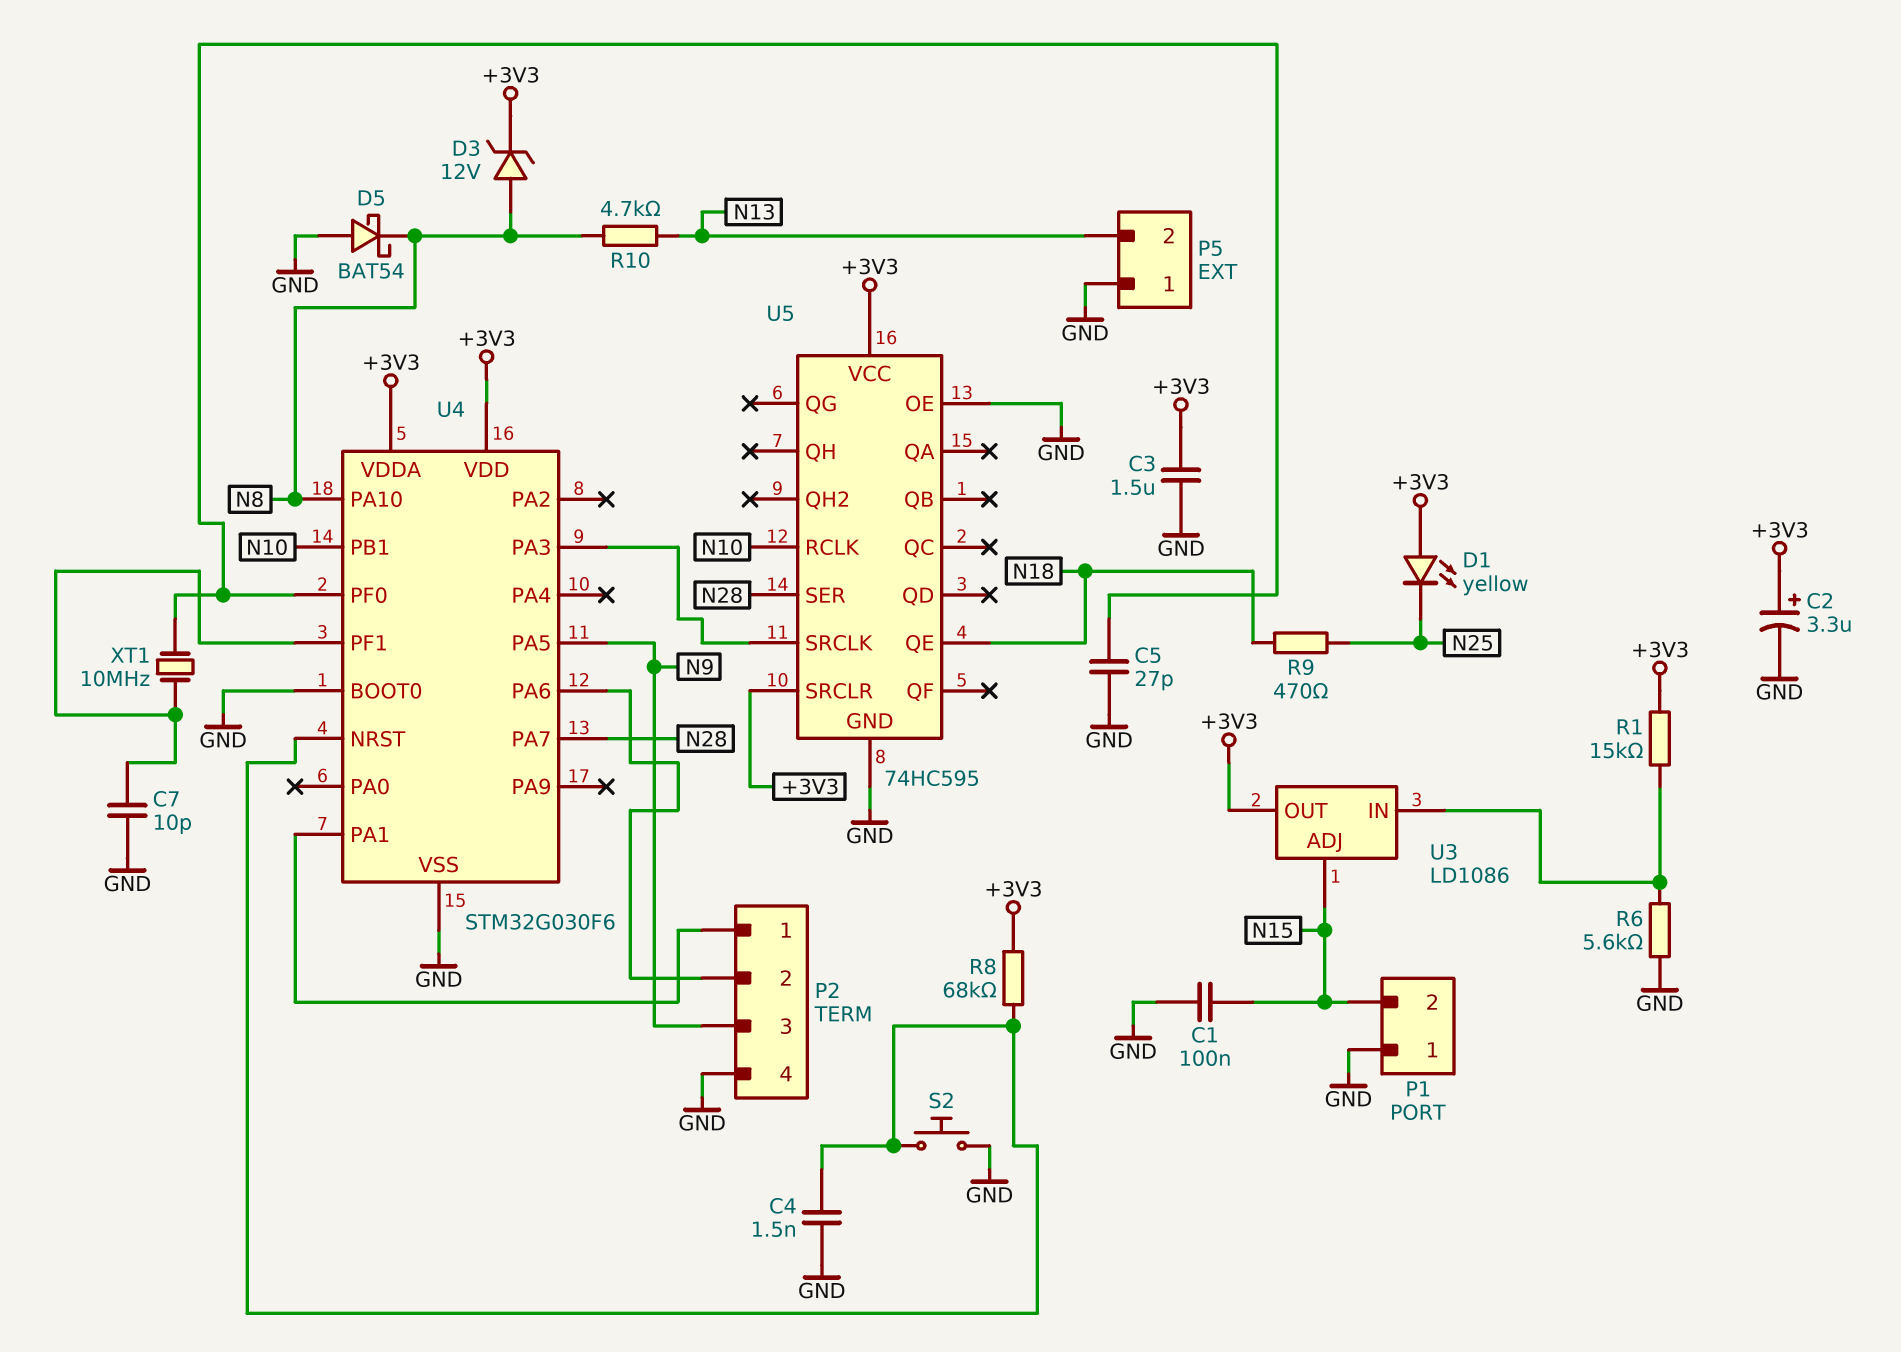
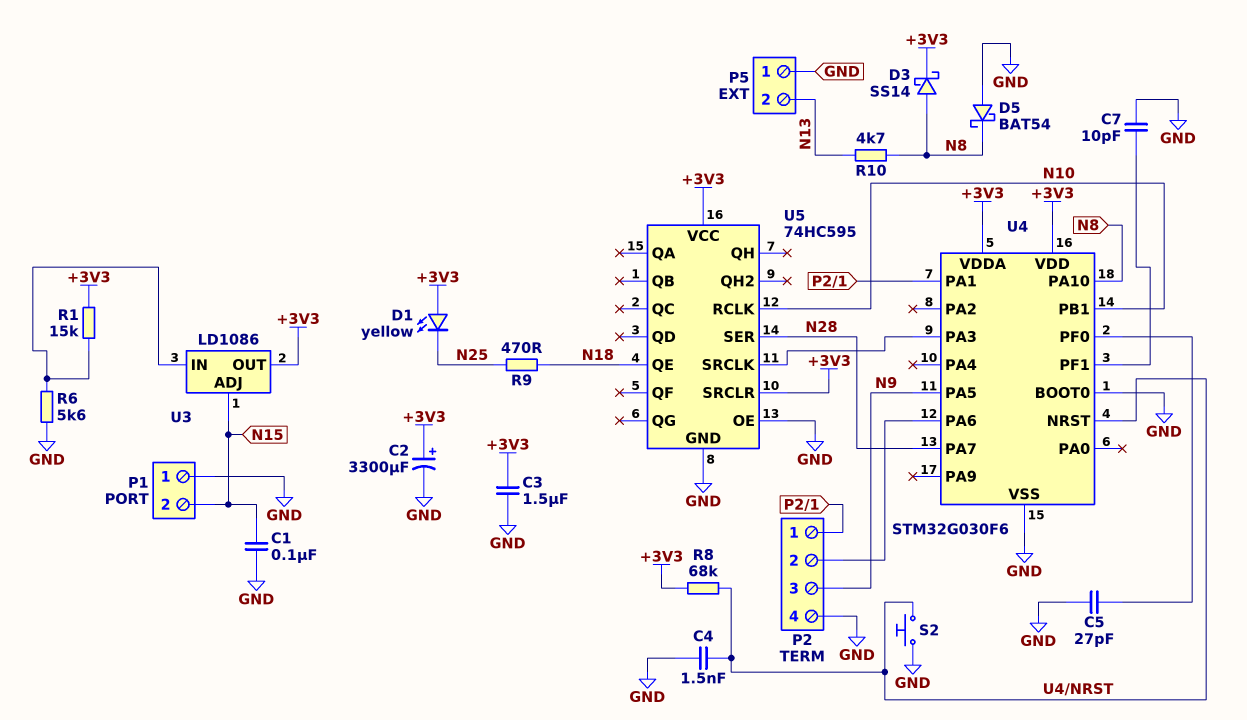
C2: 3.3uF (plus +3V3, minus GND) -> 3300uF (plus +3V3, minus GND)
D3: zener 12V (A N8, K +3V3) -> schottky SS14 (A N8, K +3V3)
XT1: 10MHz (U4/PF0, U4/PF1) -> none

